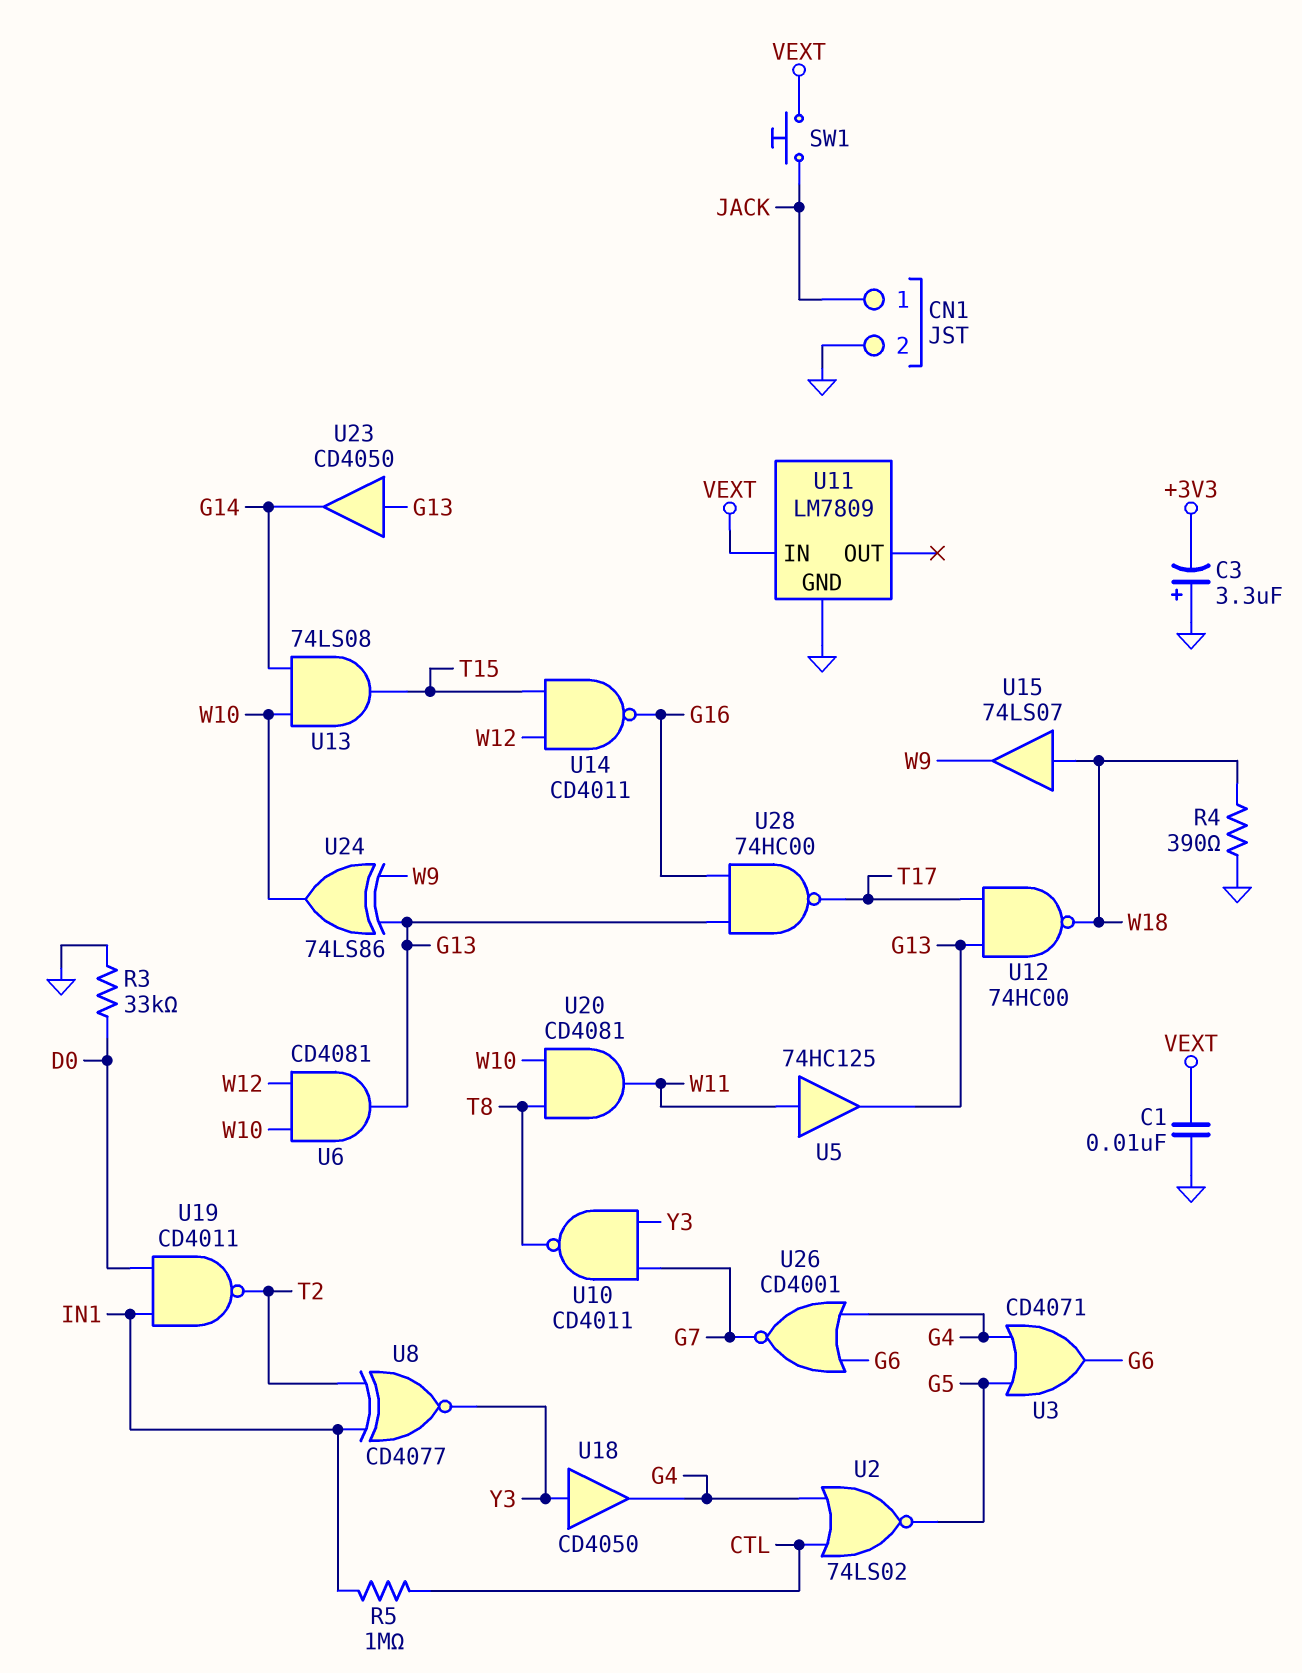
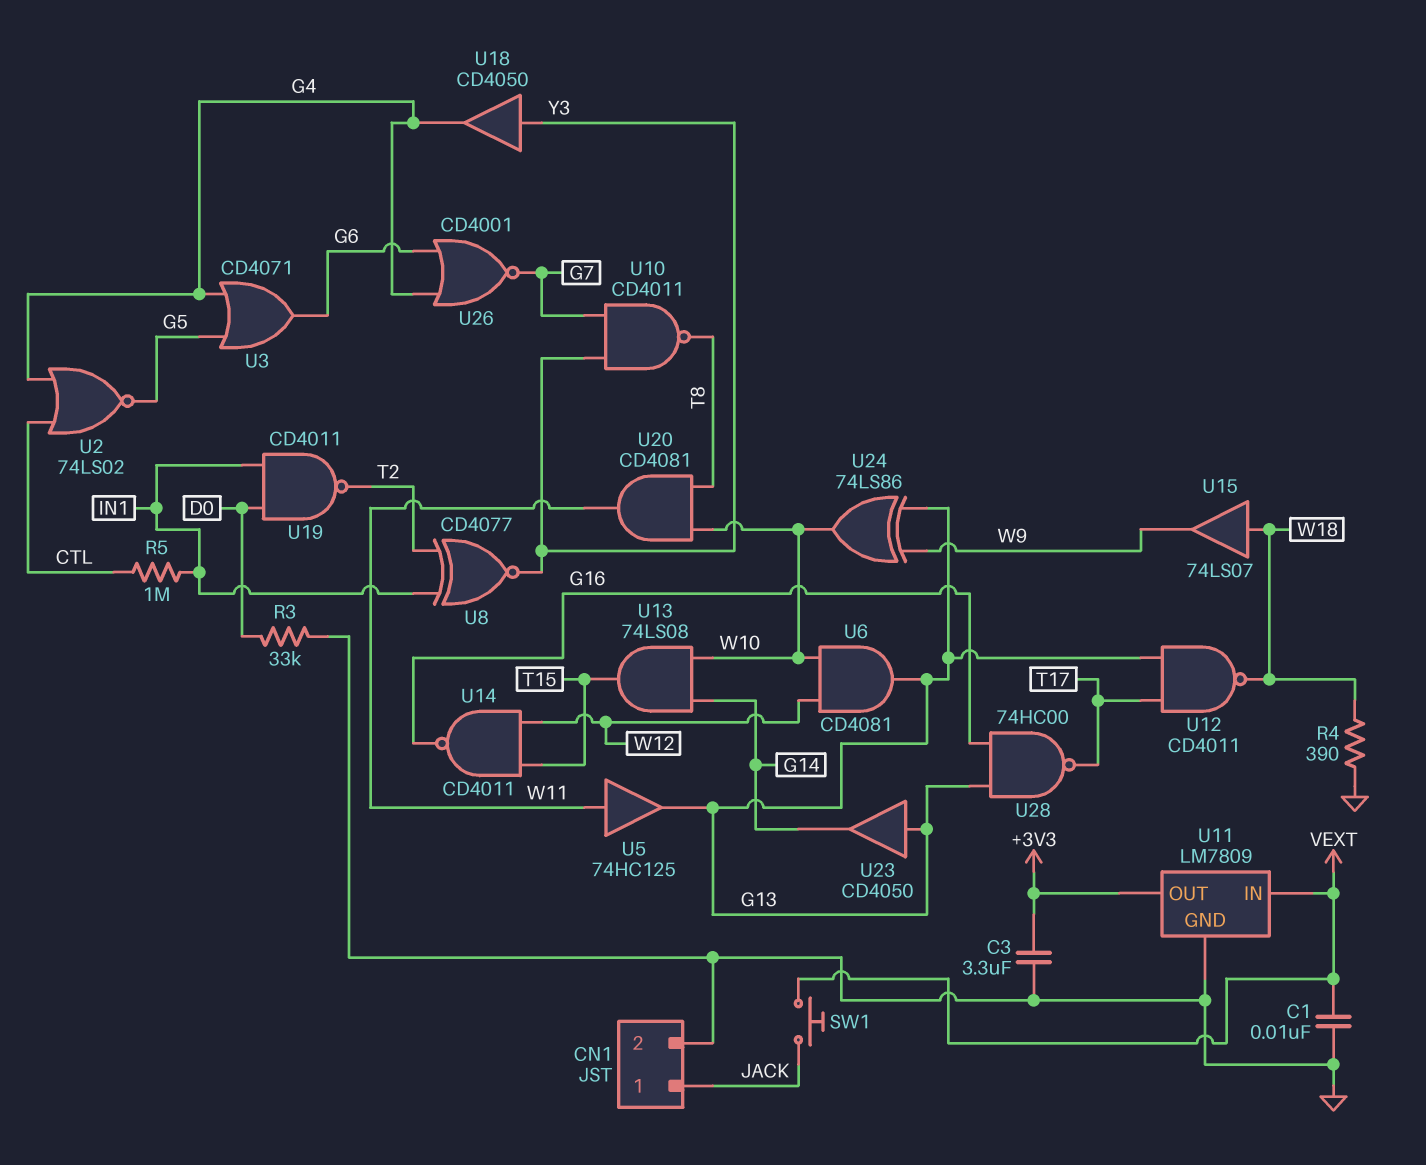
C3: 3.3uF (plus GND, minus +3V3) -> 3.3uF (+3V3, GND)
U11 pin OUT: none -> +3V3
U12: NAND 74HC00 (in G13, in T17, out W18) -> NAND CD4011 (in G13, in T17, out W18)

